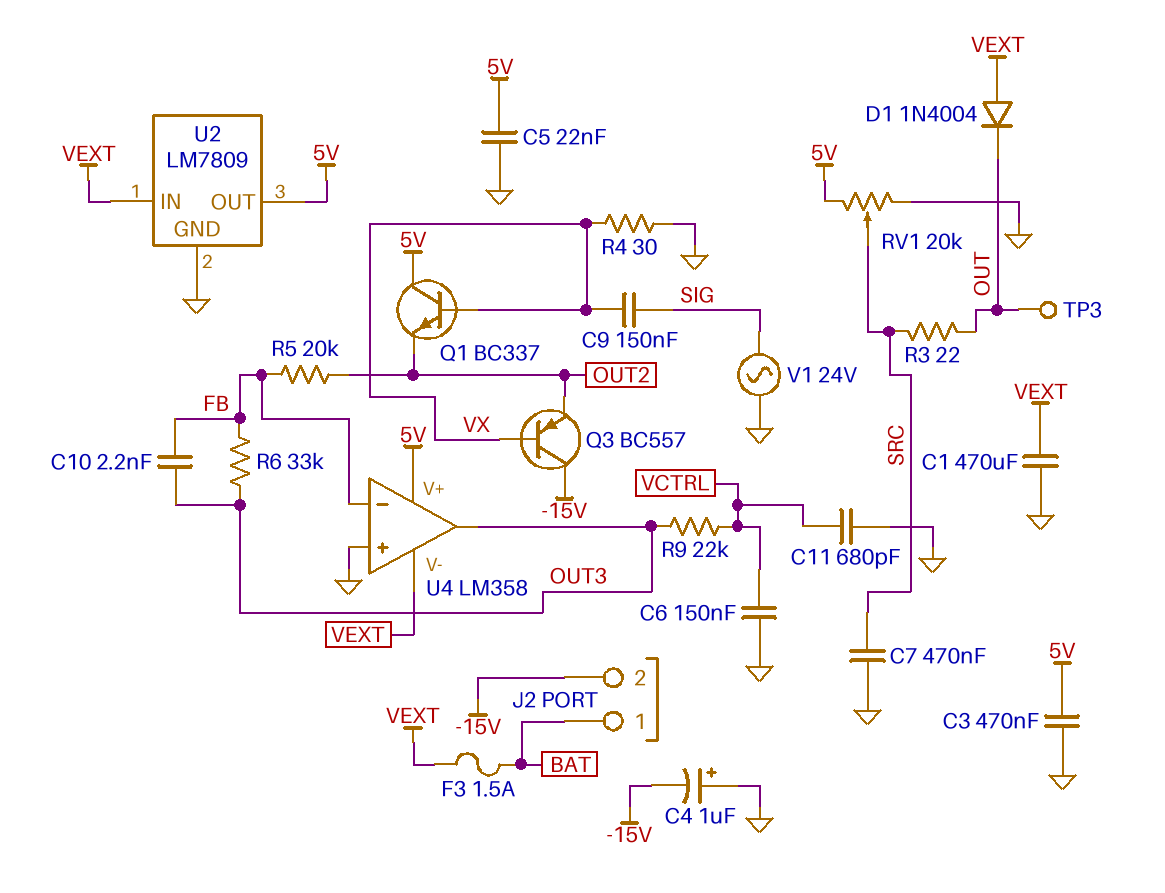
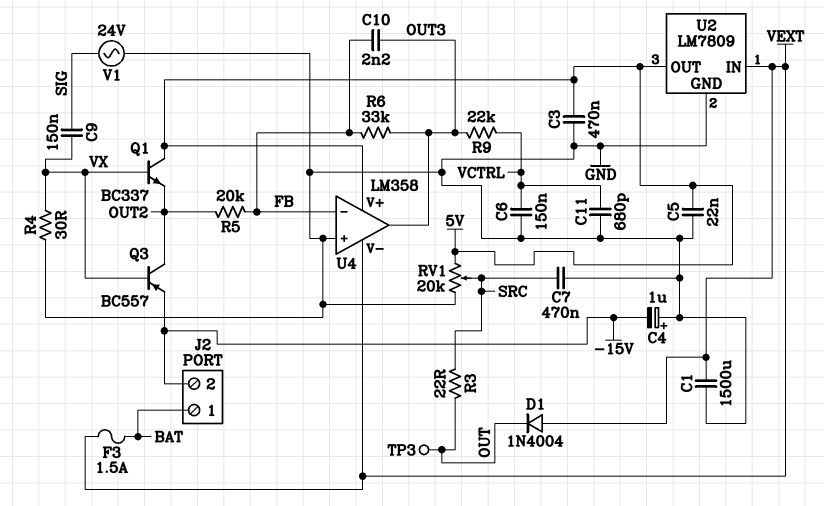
C1: 470uF (GND, VEXT) -> 1500uF (GND, VEXT)
Q3: PNP BC557 (B VX, C -15V, E OUT2) -> PNP BC557 (B VX, C OUT2, E -15V)

